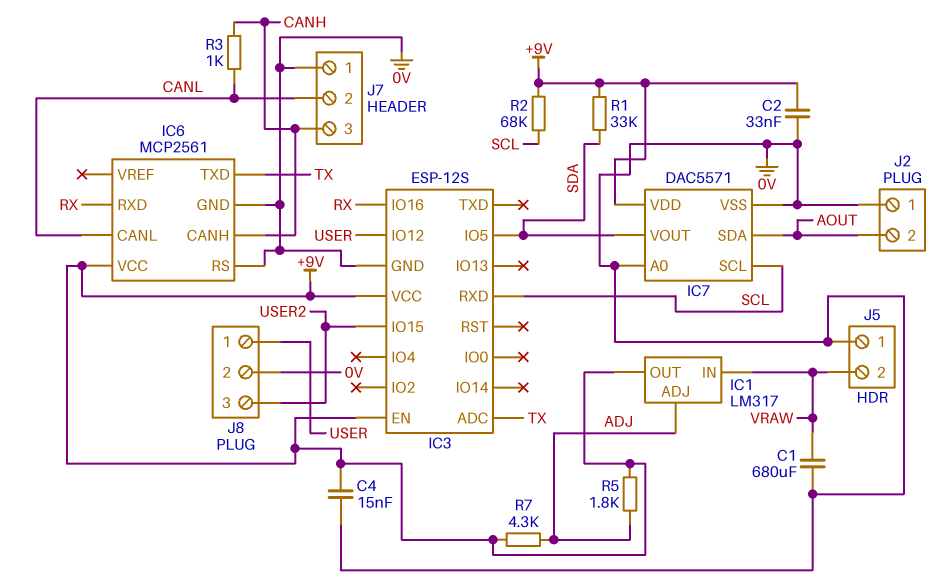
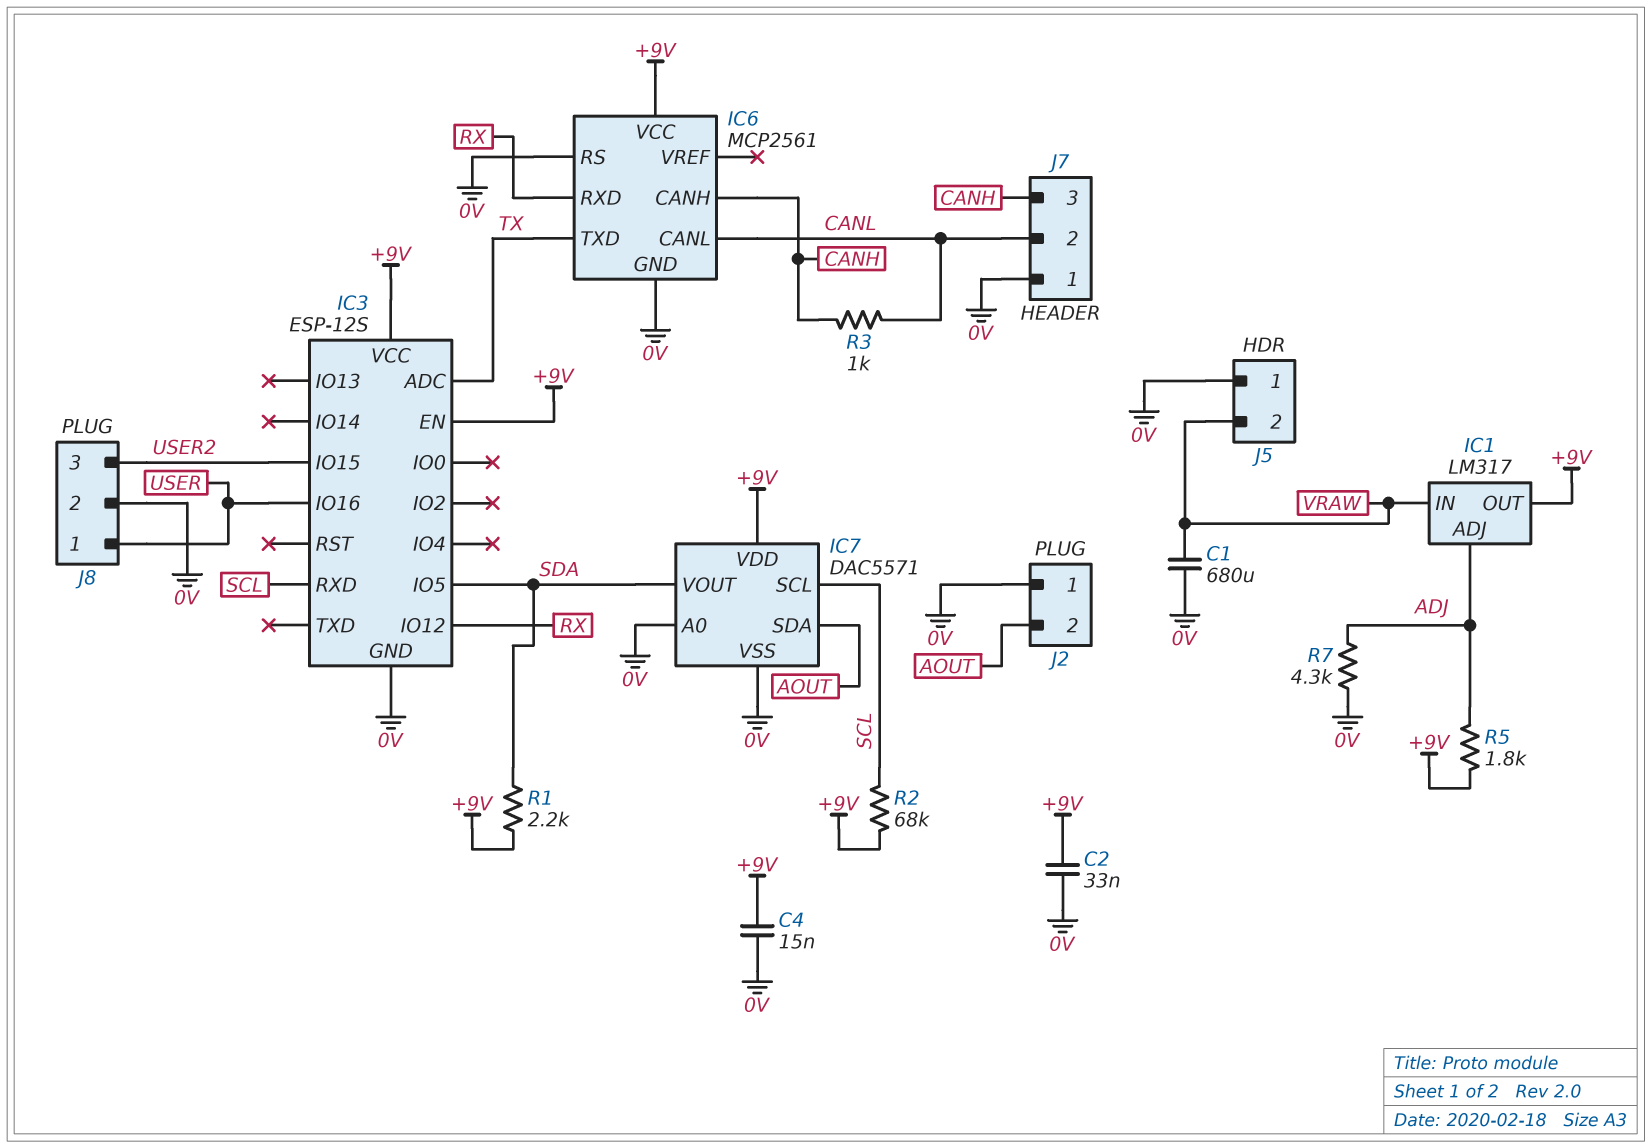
IC3 pin IO12: USER -> RX
IC3 pin IO16: RX -> USER
R1: 33k (+9V, SDA) -> 2.2k (+9V, SDA)
R7: 4.3k (+9V, ADJ) -> 4.3k (0V, ADJ)

